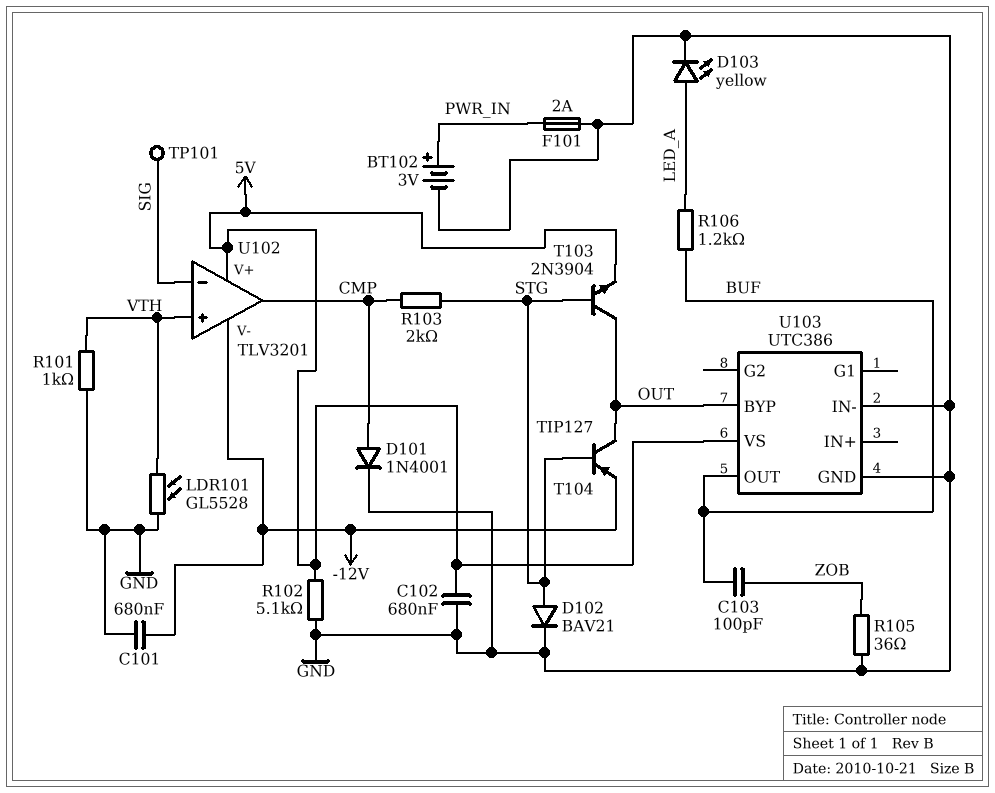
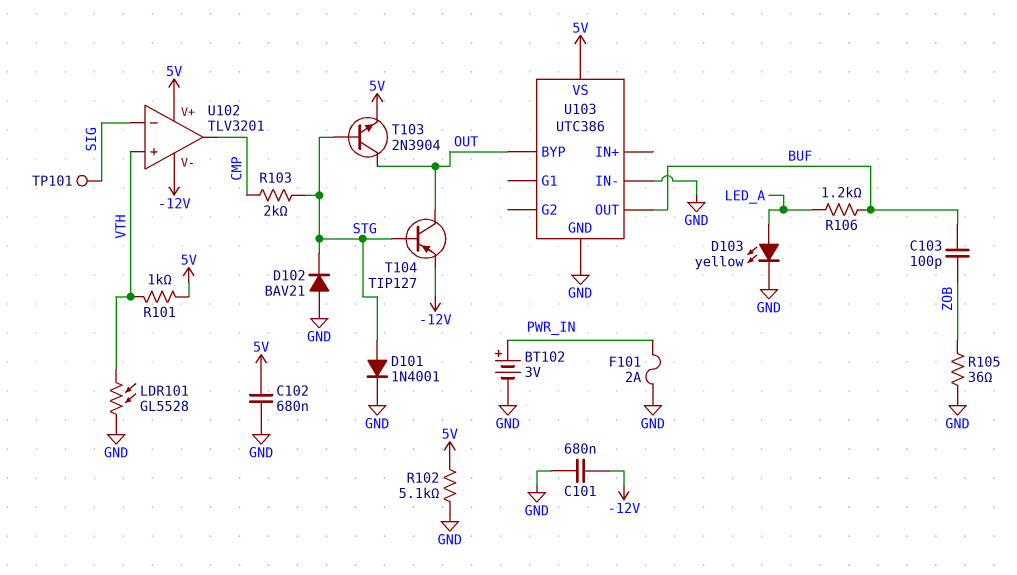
D101: diode 1N4001 (A CMP, K GND) -> diode 1N4001 (A STG, K GND)
D102: diode BAV21 (A STG, K GND) -> diode BAV21 (A GND, K STG)
R101: 1k (GND, VTH) -> 1k (5V, VTH)

